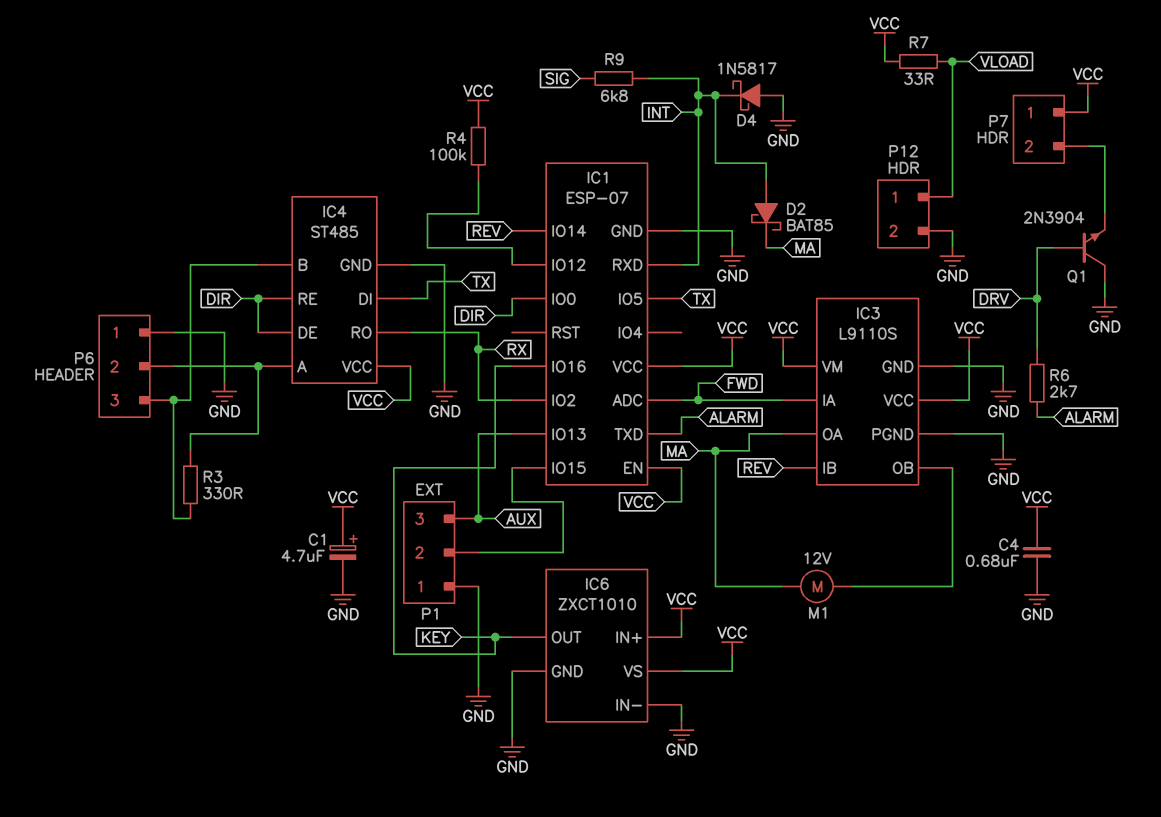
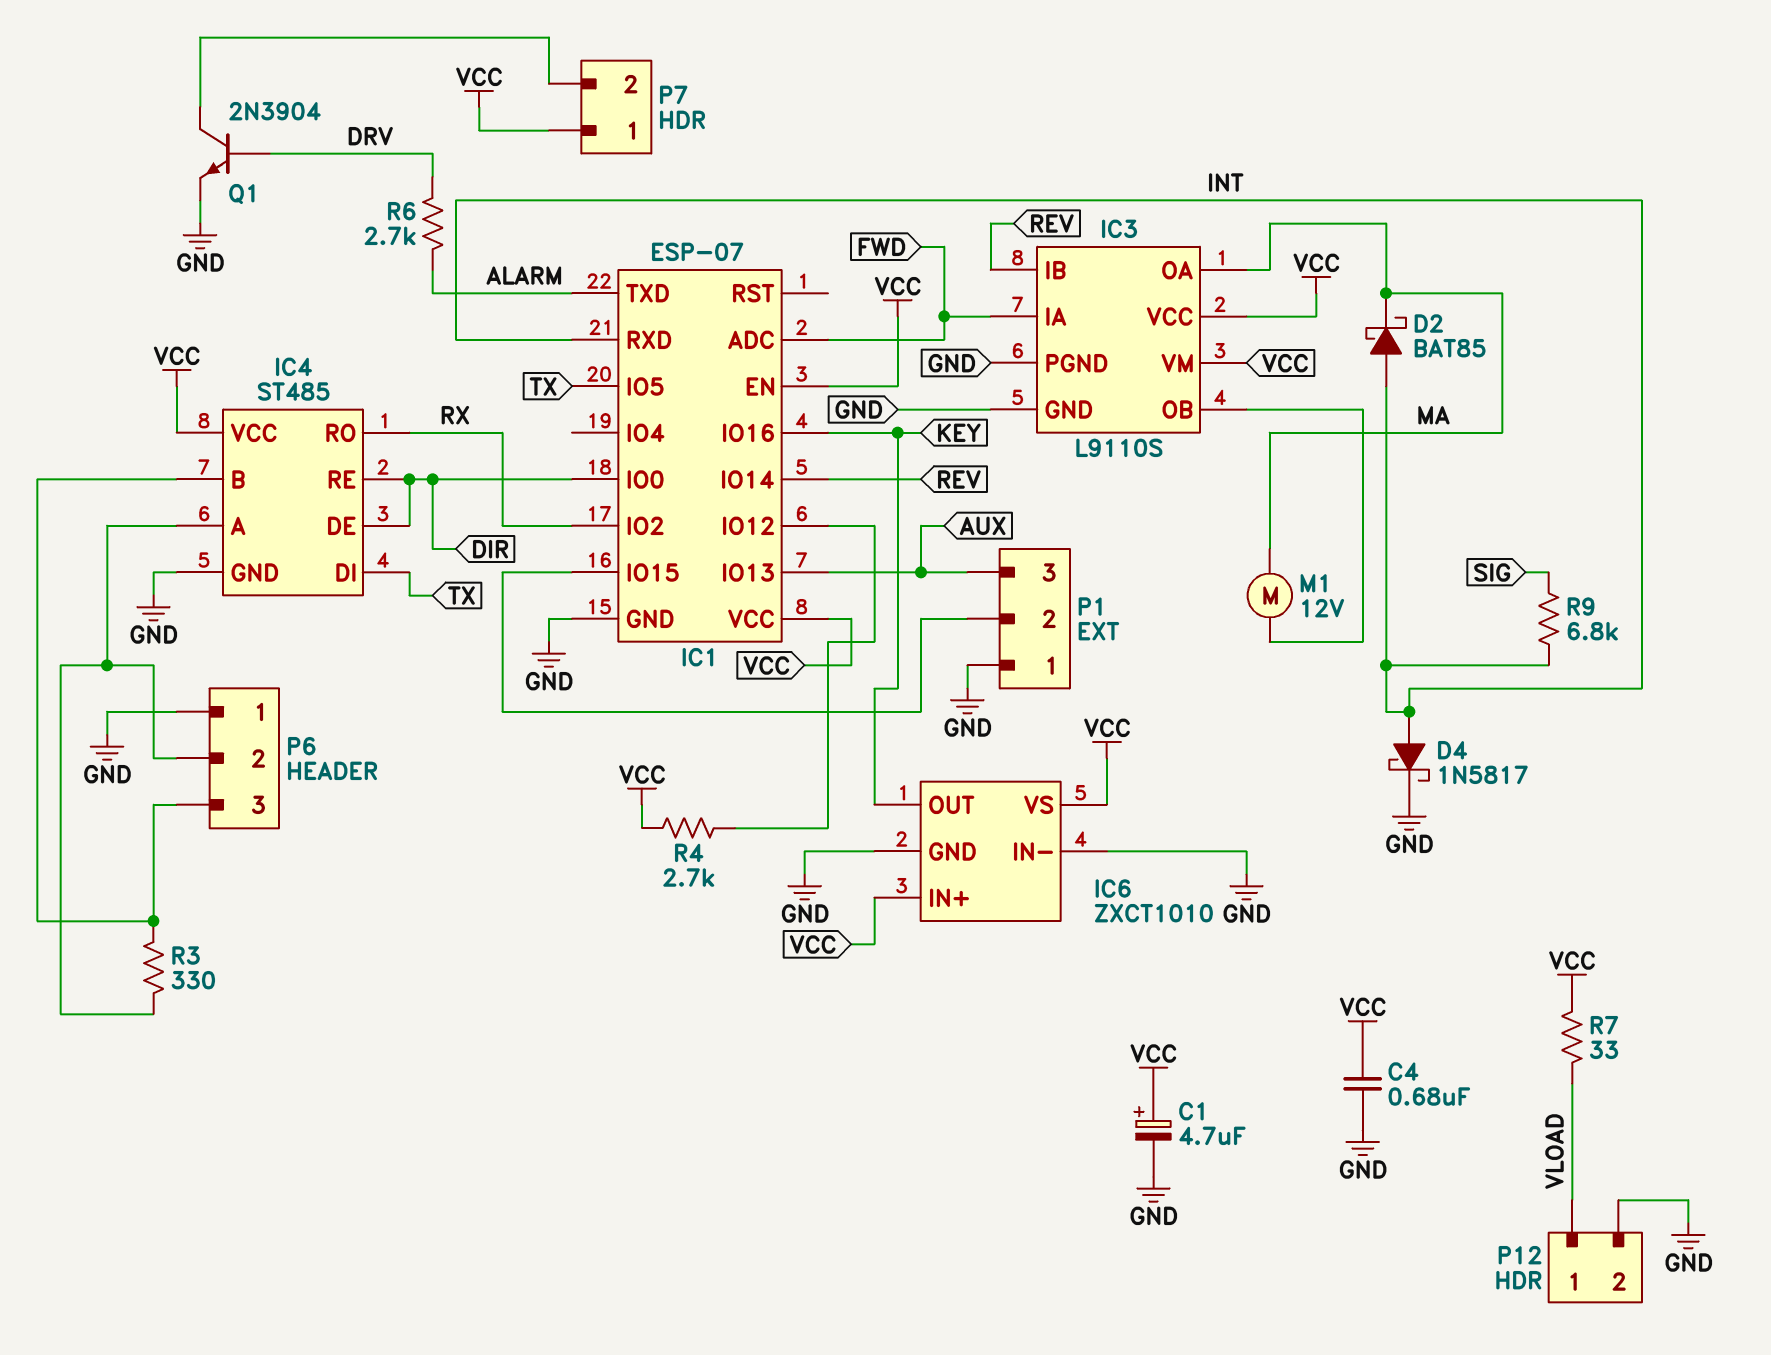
D4: schottky 1N5817 (A GND, K INT) -> schottky 1N5817 (A INT, K GND)
Q1: NPN 2N3904 (B DRV, C GND, E P7/2) -> NPN 2N3904 (B DRV, C P7/2, E GND)
R4: 100k (IC1/IO12, VCC) -> 2.7k (IC1/IO12, VCC)

